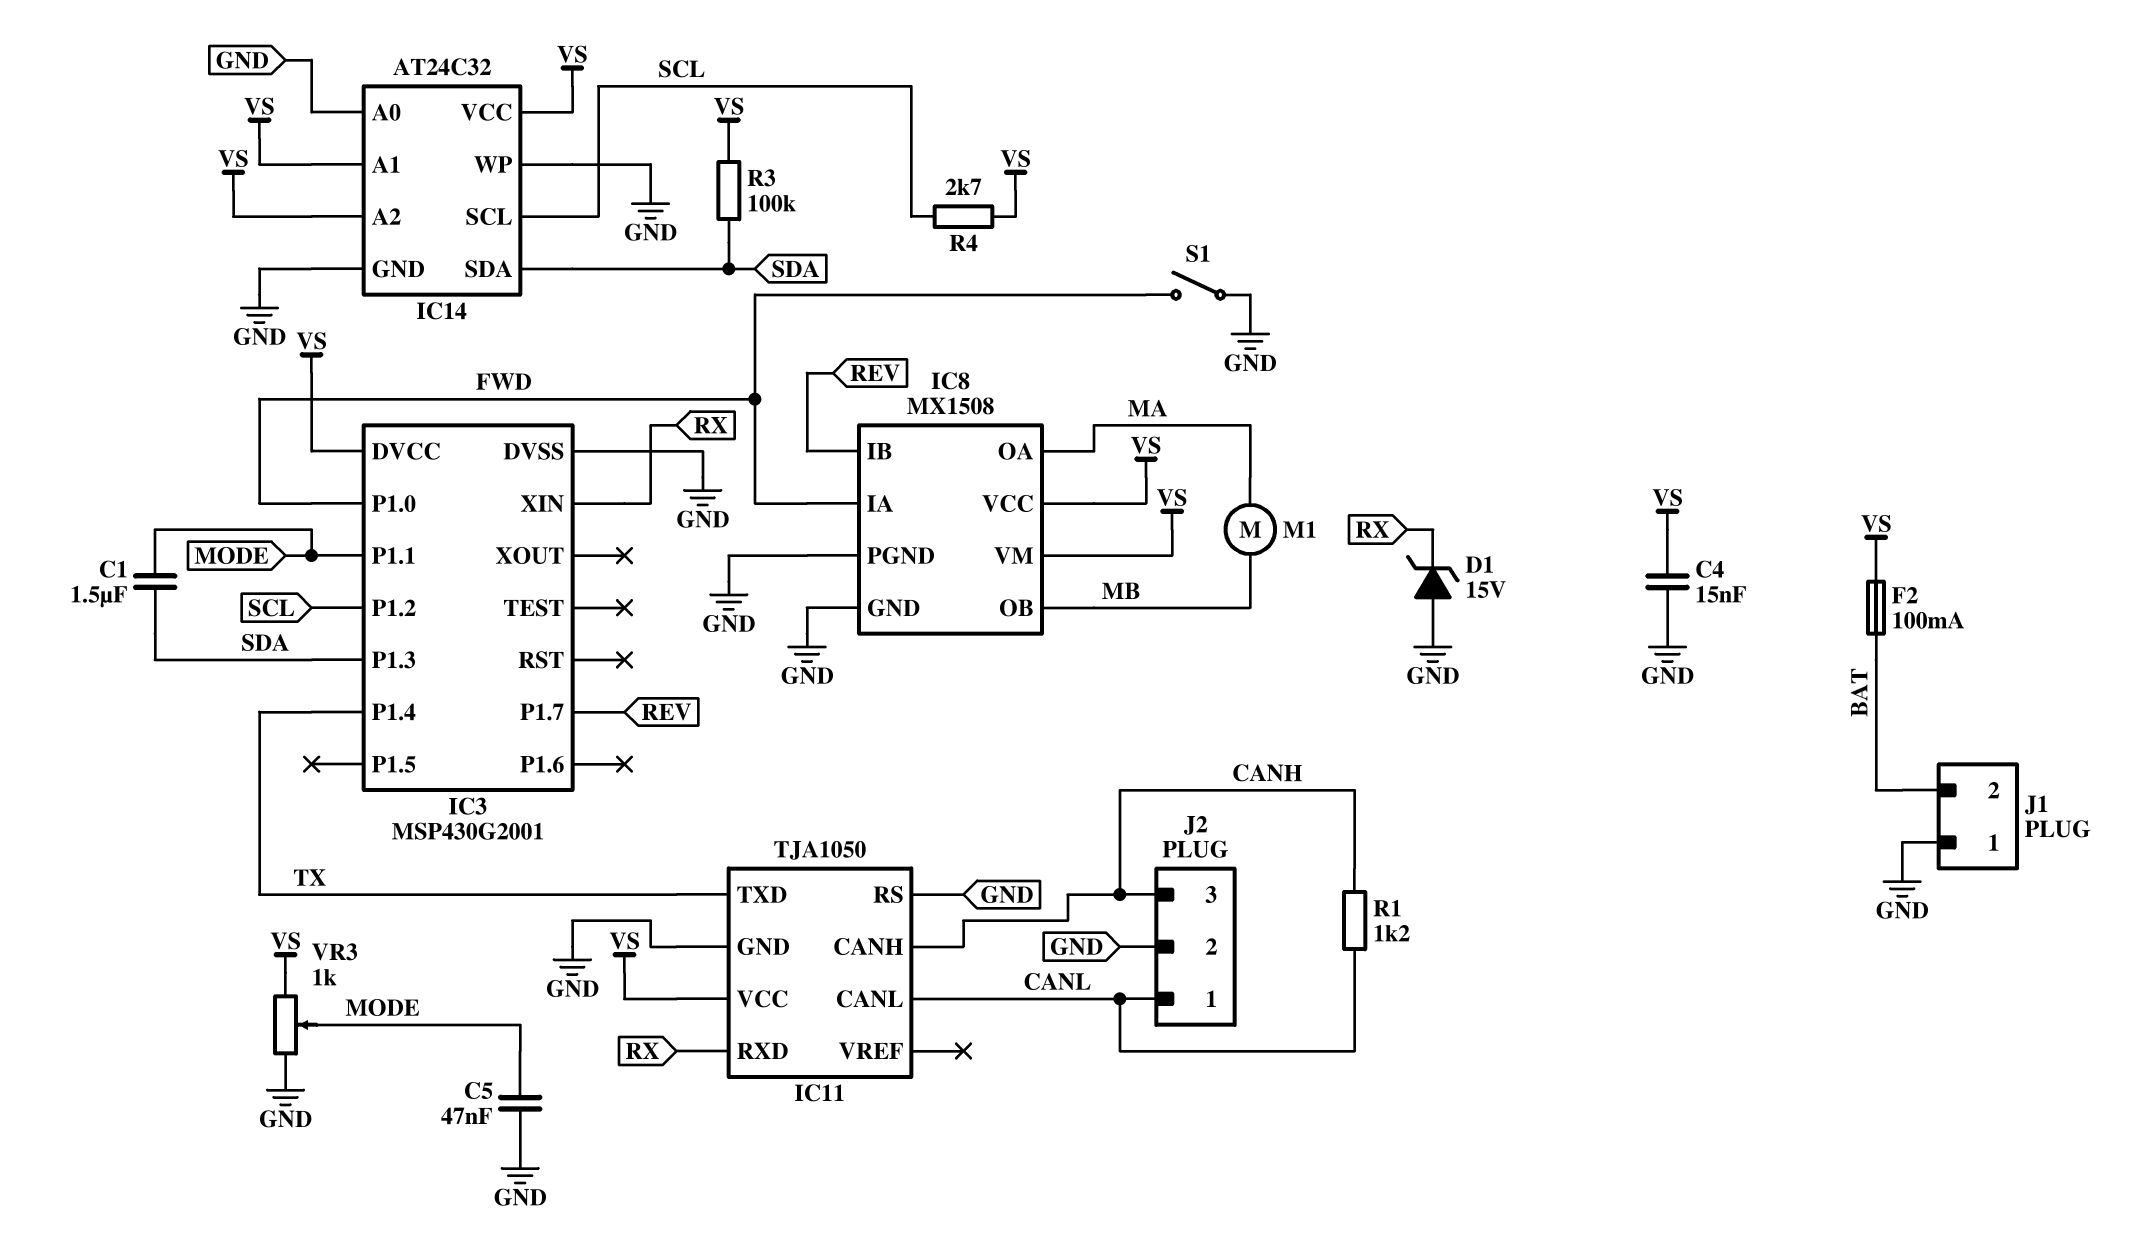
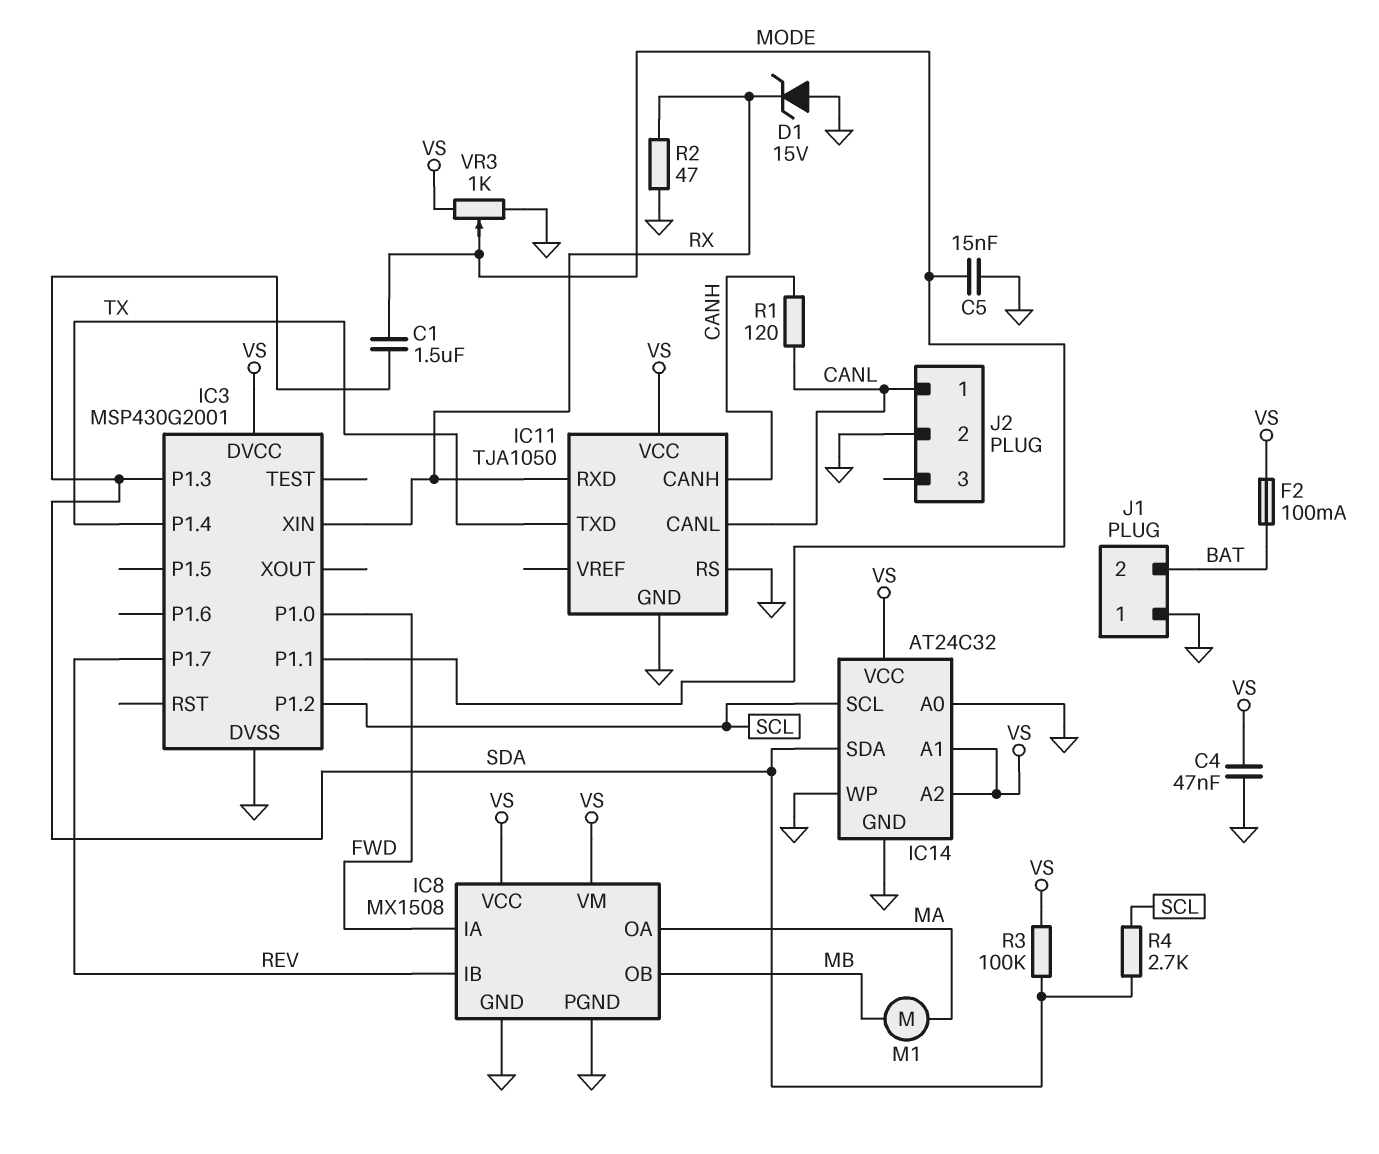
C4: 15nF (GND, VS) -> 47nF (GND, VS)
C5: 47nF (GND, MODE) -> 15nF (GND, MODE)
J2 pin 3: CANH -> none
R1: 1.2k (CANH, CANL) -> 120 (CANH, CANL)
R2: none -> 47 (GND, RX)
R4: 2.7k (SCL, VS) -> 2.7k (SCL, SDA)
S1: switch (FWD, GND) -> none

